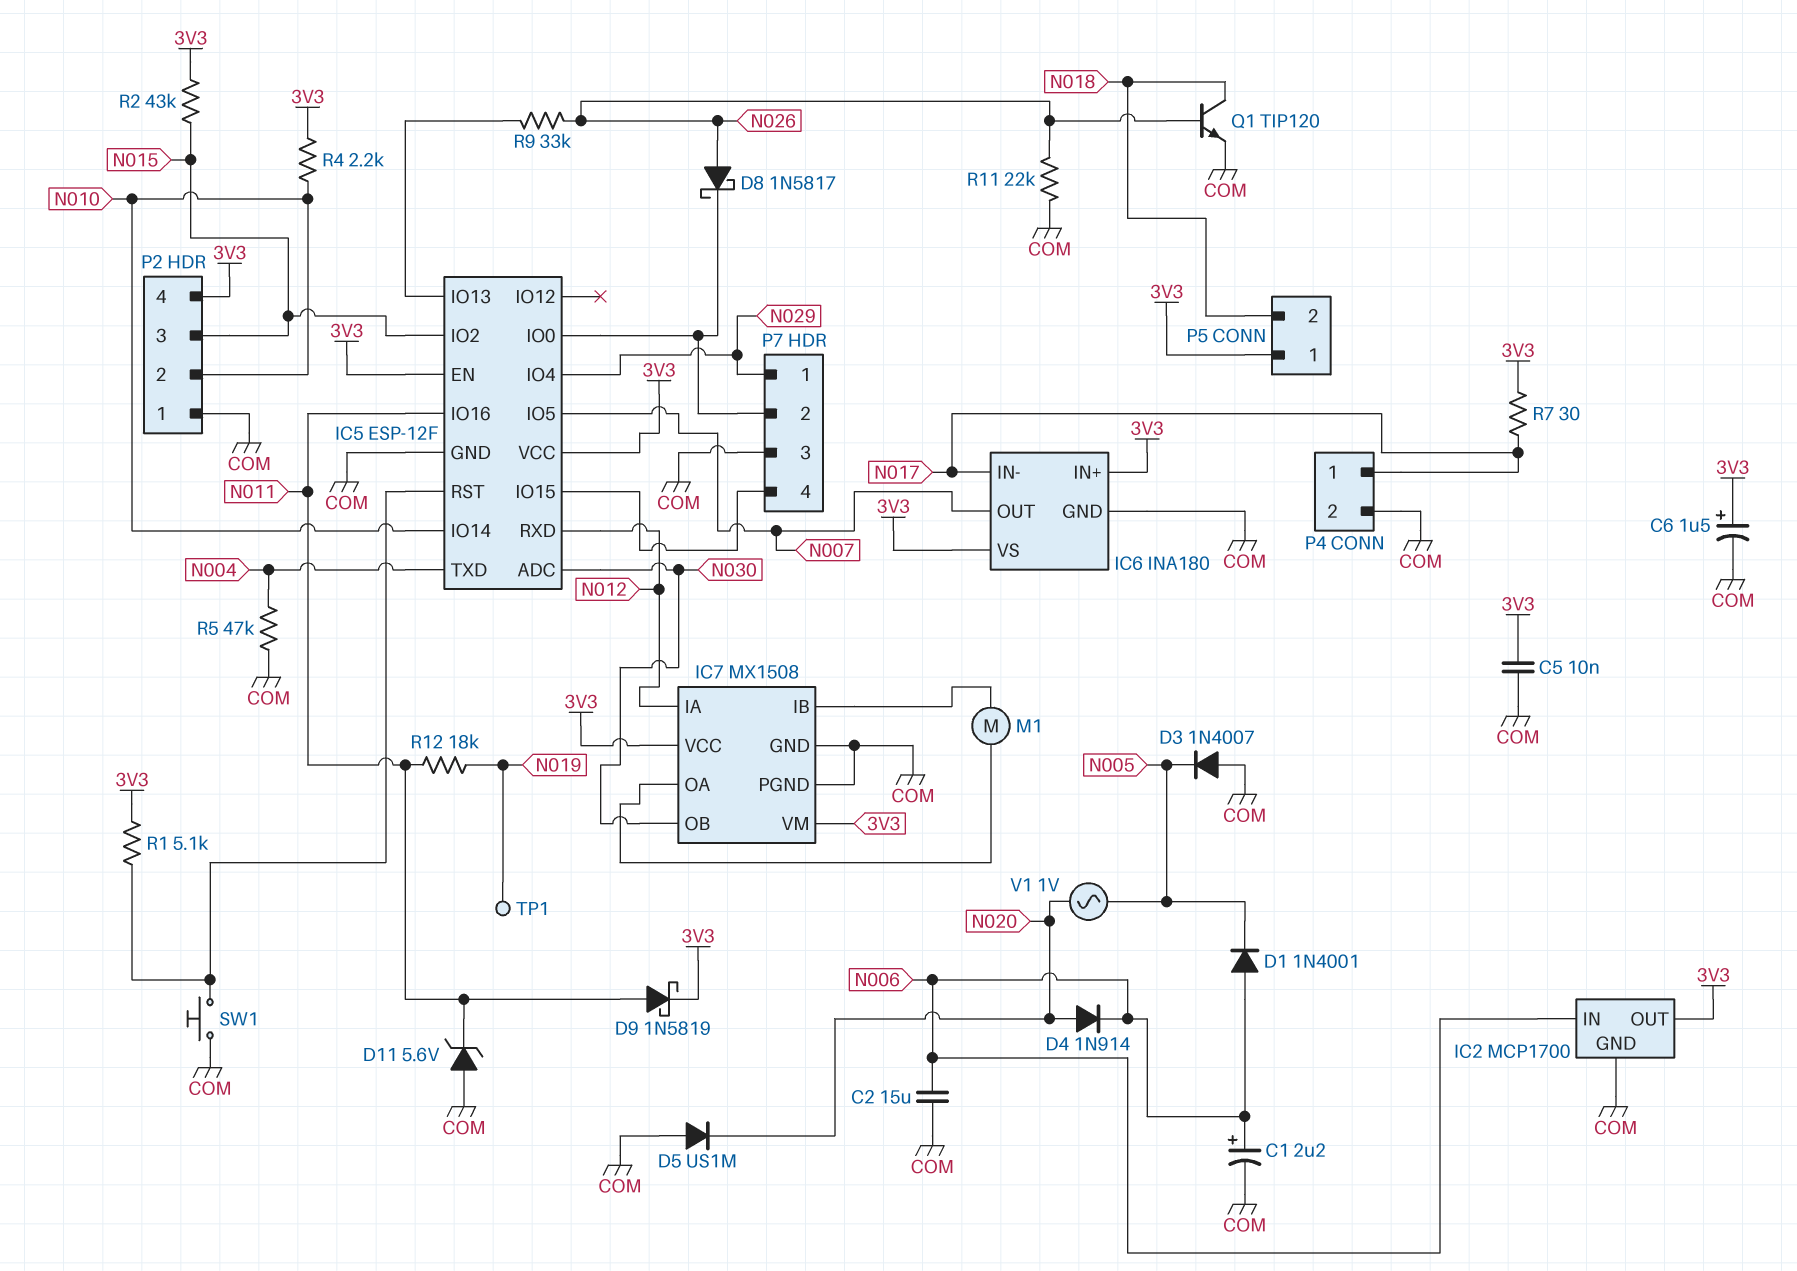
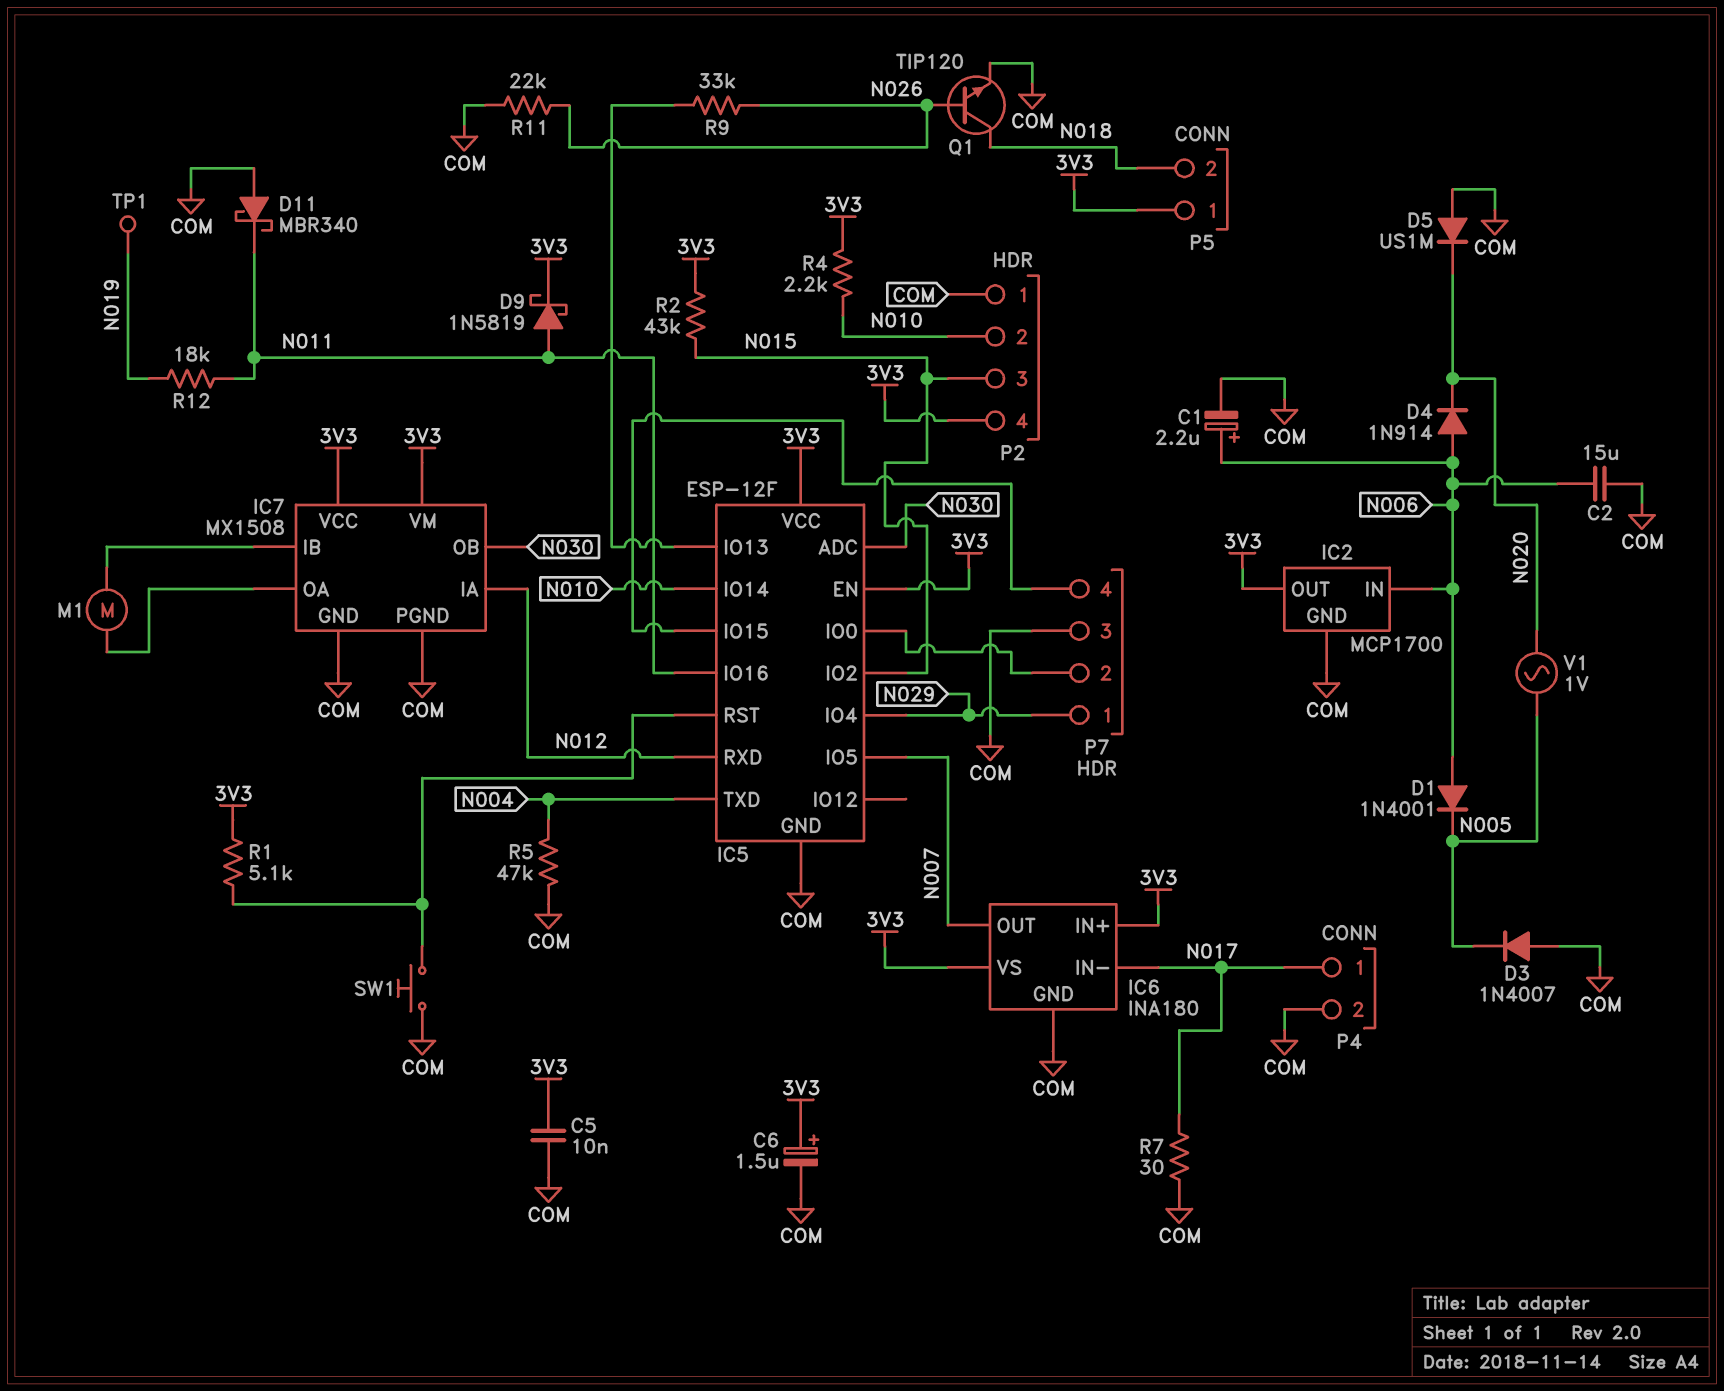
D4: diode 1N914 (A N020, K N006) -> diode 1N914 (A N006, K N020)
D8: schottky 1N5817 (A N026, K IC5/IO0) -> none
D11: zener 5.6V (A COM, K N011) -> schottky MBR340 (A COM, K N011)
R7: 30 (3V3, N017) -> 30 (COM, N017)

